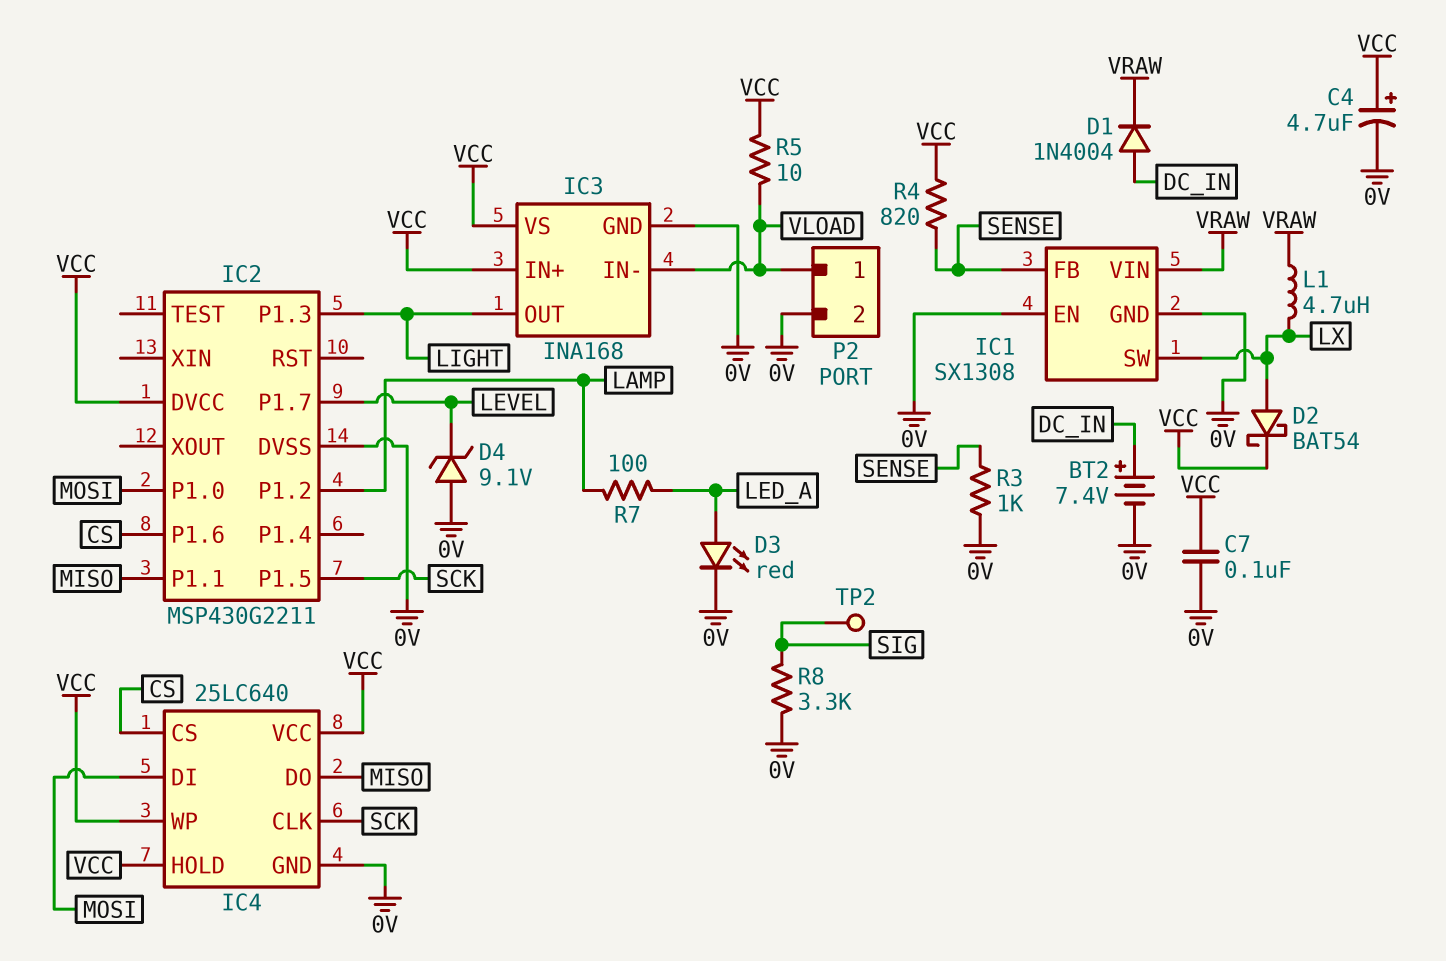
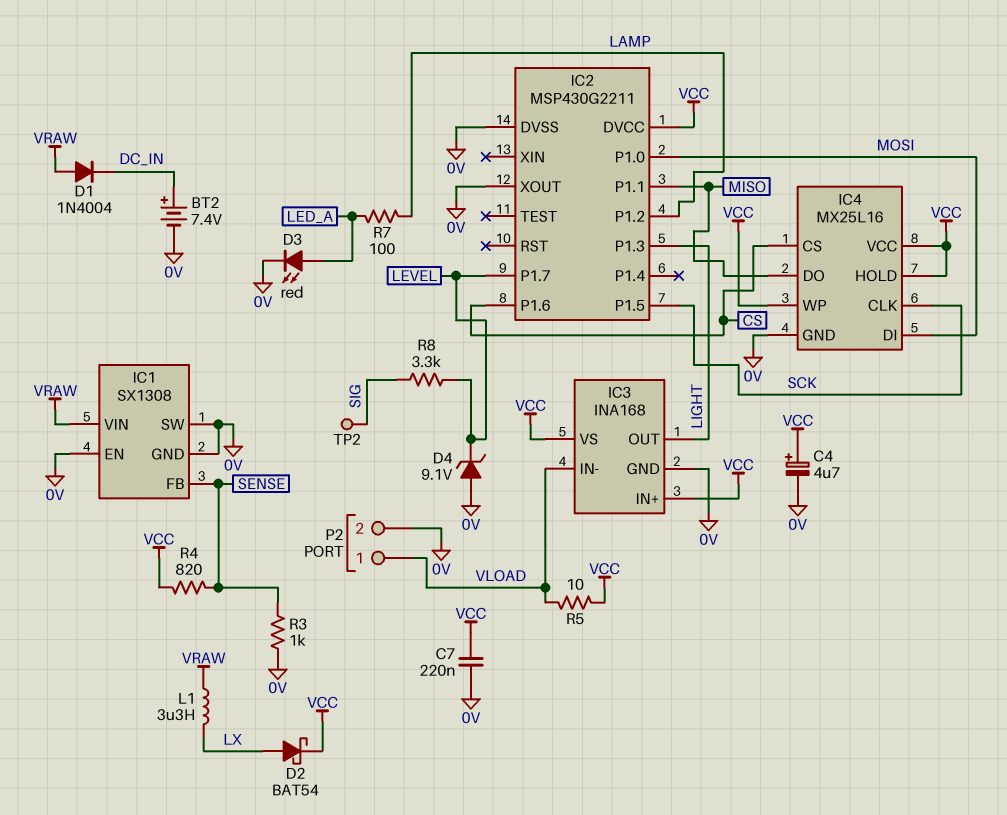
C7: 100nF (0V, VCC) -> 220nF (0V, VCC)
D1: diode 1N4004 (A DC_IN, K VRAW) -> diode 1N4004 (A VRAW, K DC_IN)
IC1 pin SW: LX -> 0V
IC2 pin XOUT: none -> 0V
IC4: 25LC640 -> MX25L16
L1: 4.7uH (LX, VRAW) -> 3.3uH (LX, VRAW)
R8: 3.3k (0V, SIG) -> 3.3k (LEVEL, SIG)

